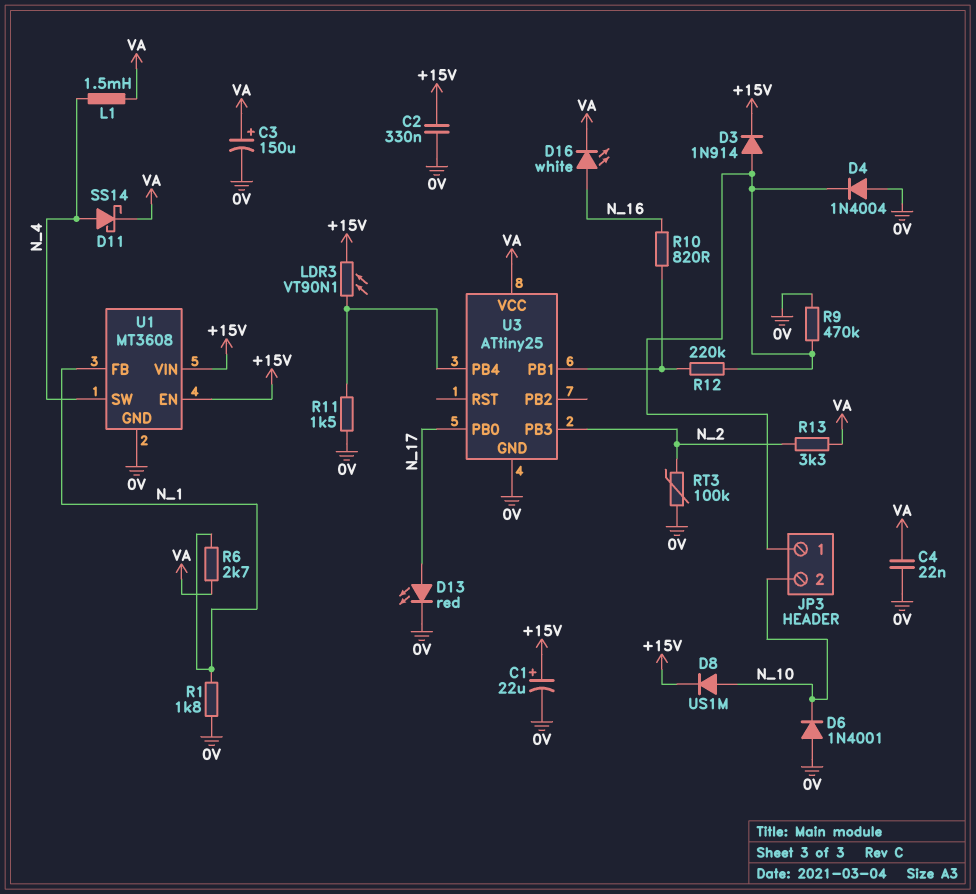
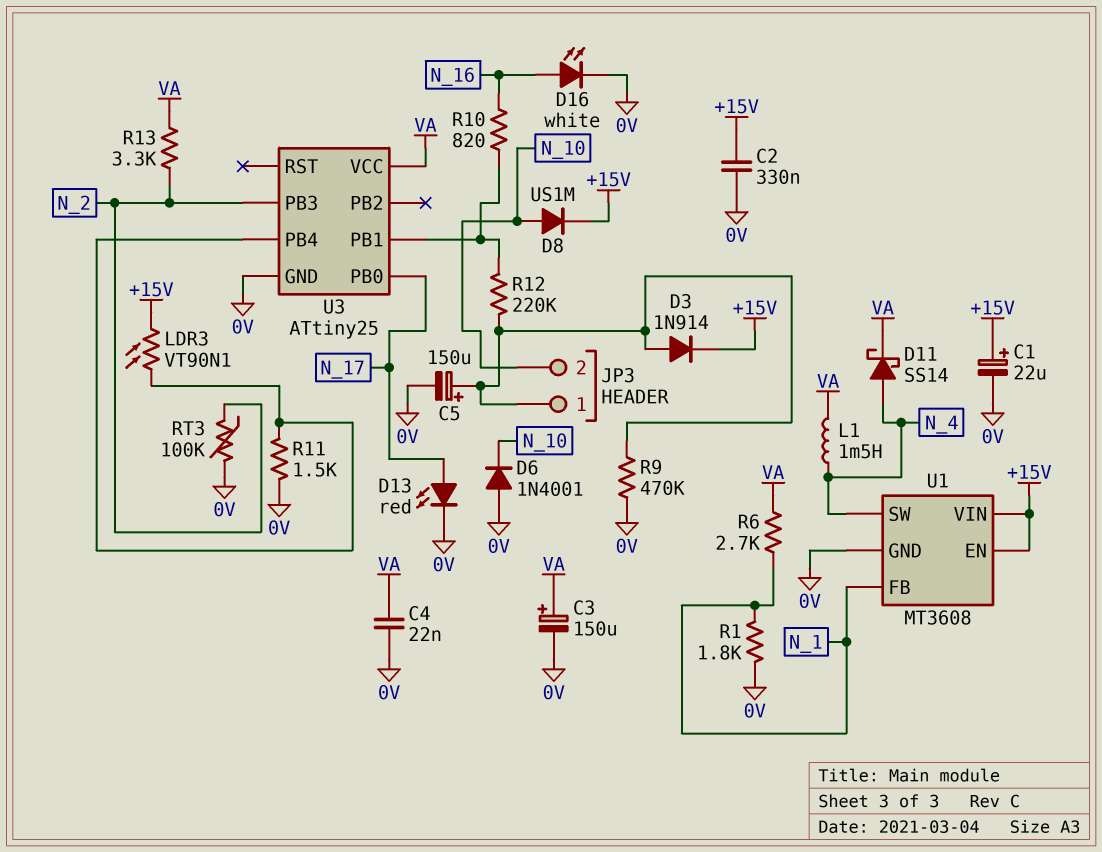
C5: none -> 150uF (plus JP3/1, minus 0V)
D4: diode 1N4004 (A 0V, K JP3/1) -> none
D16: LED white (A N_16, K VA) -> LED white (A N_16, K 0V)

